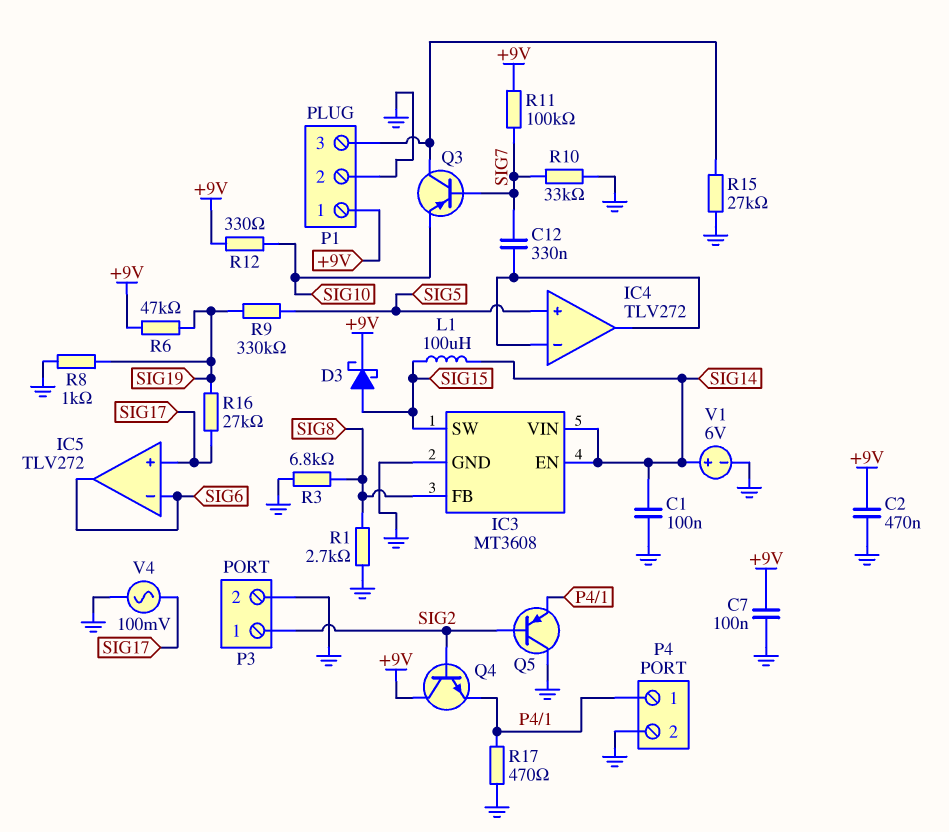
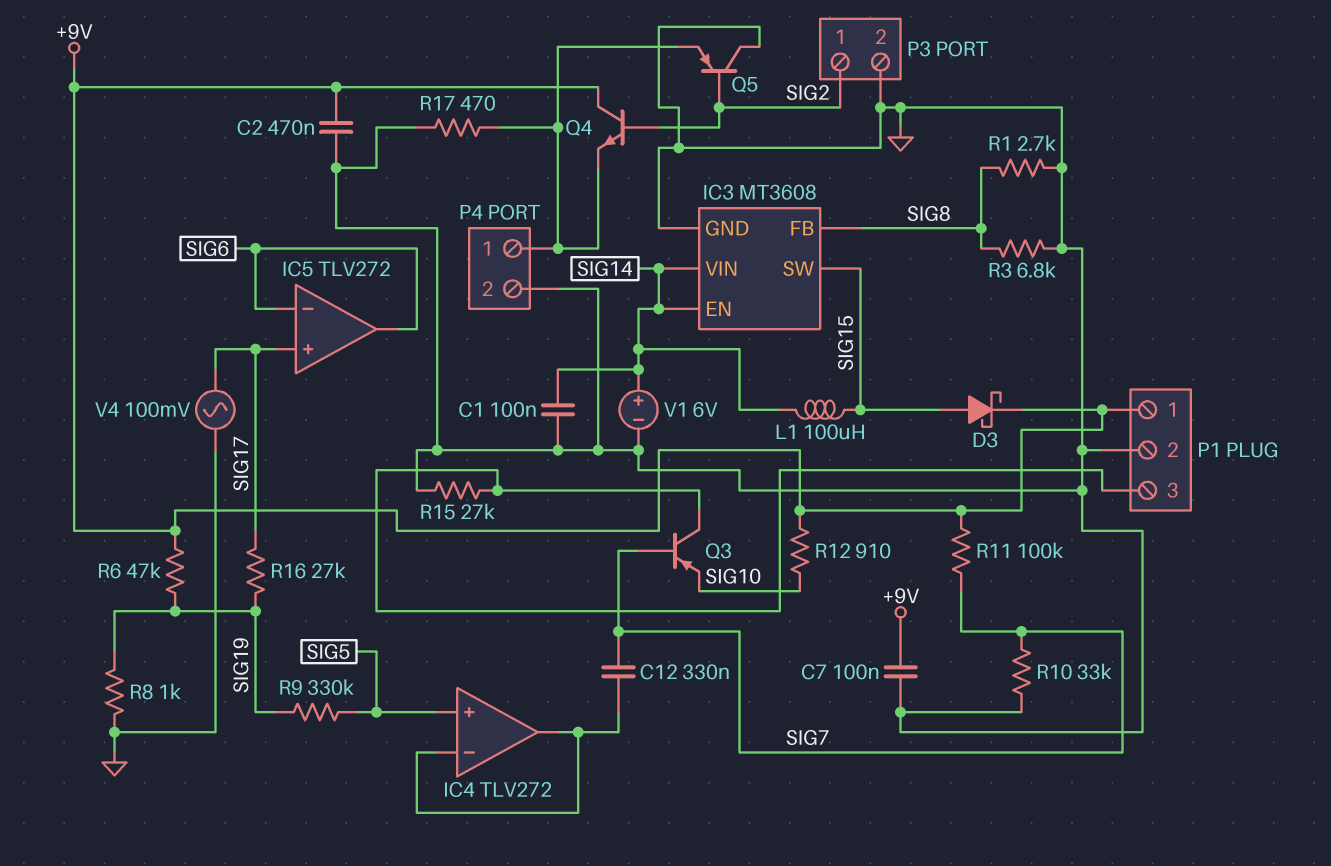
R12: 330 (+9V, SIG10) -> 910 (+9V, SIG10)

